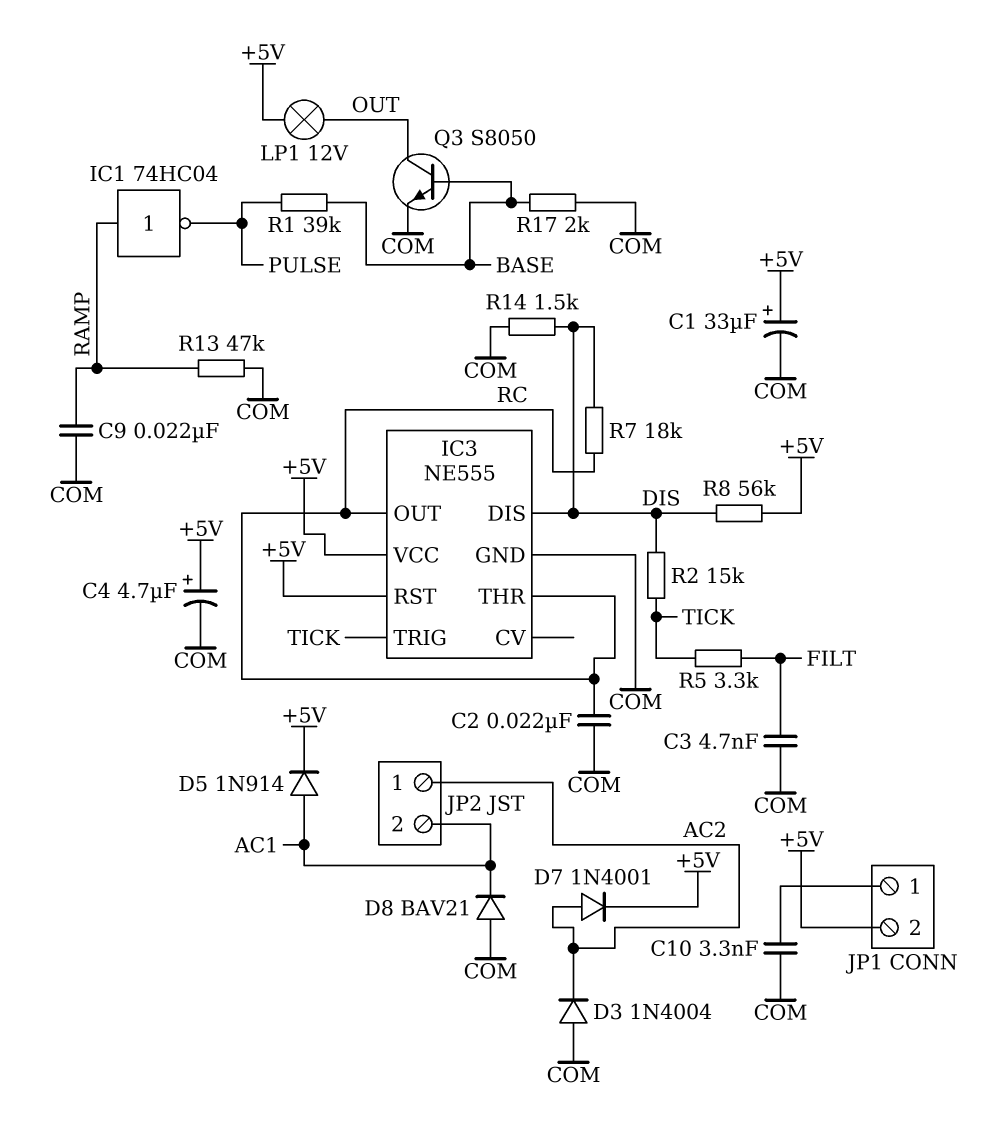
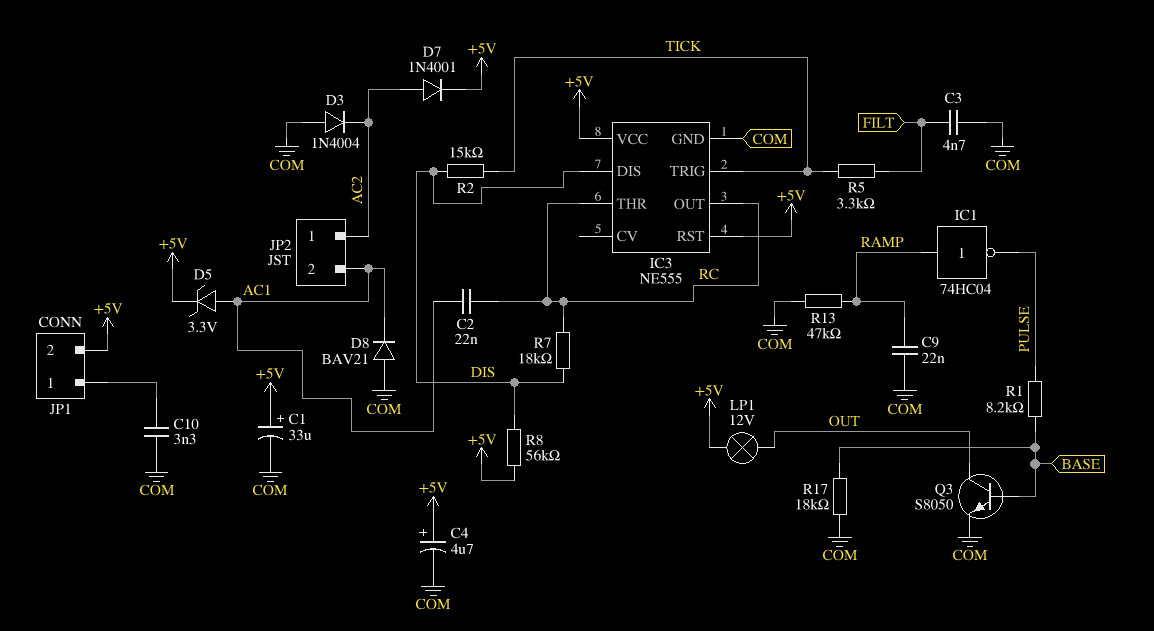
C2: 22nF (COM, RC) -> 22nF (AC1, RC)
D5: diode 1N914 (A AC1, K +5V) -> zener 3.3V (A AC1, K +5V)
R1: 39k (BASE, PULSE) -> 8.2k (BASE, PULSE)
R14: 1.5k (COM, DIS) -> none
R17: 2k (BASE, COM) -> 18k (BASE, COM)

